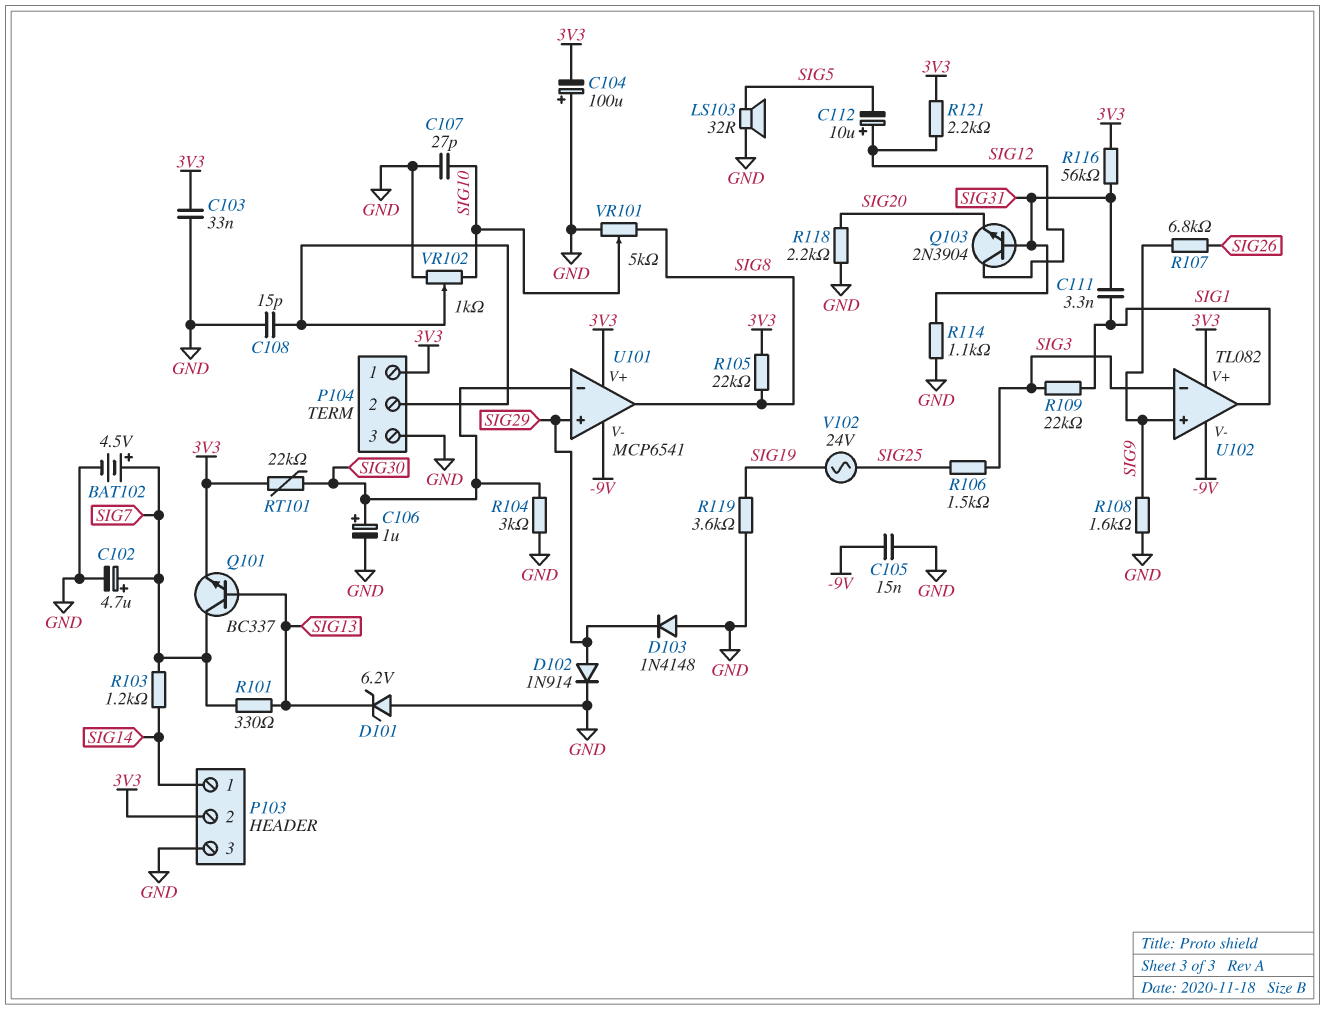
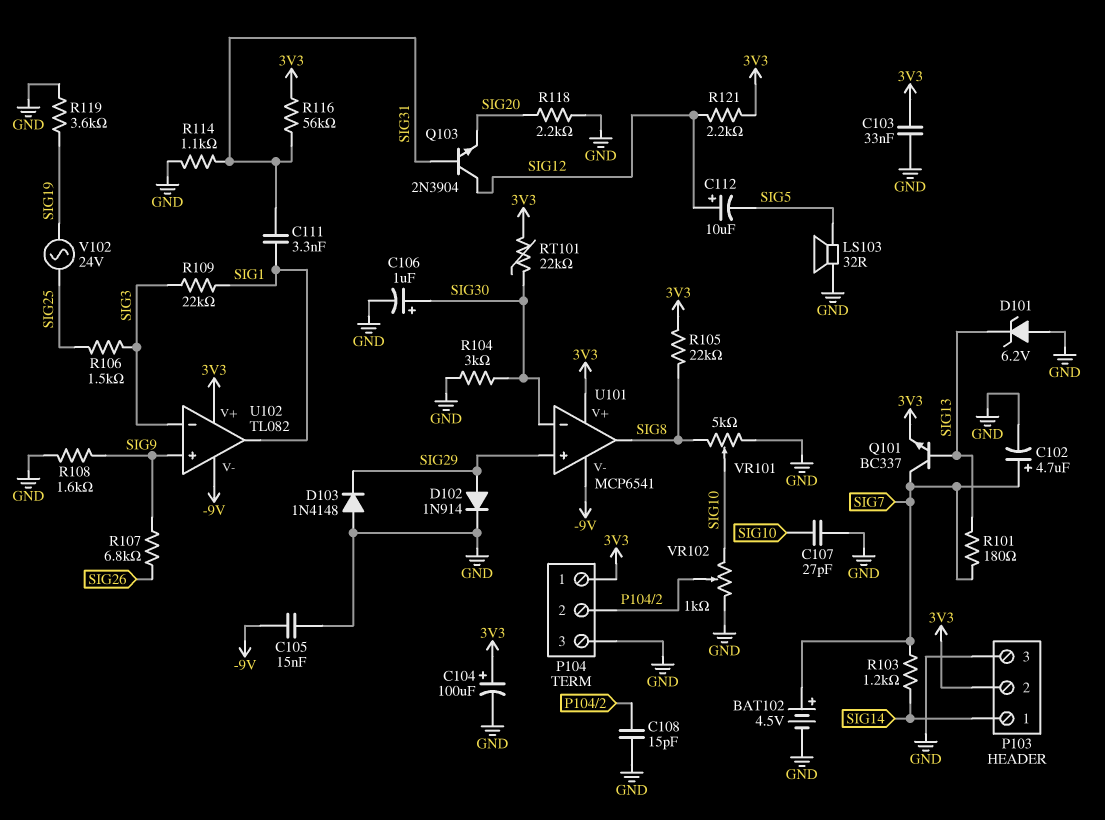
C104: 100uF (plus GND, minus 3V3) -> 100uF (plus 3V3, minus GND)
R101: 330 (SIG7, SIG13) -> 180 (SIG7, SIG13)

